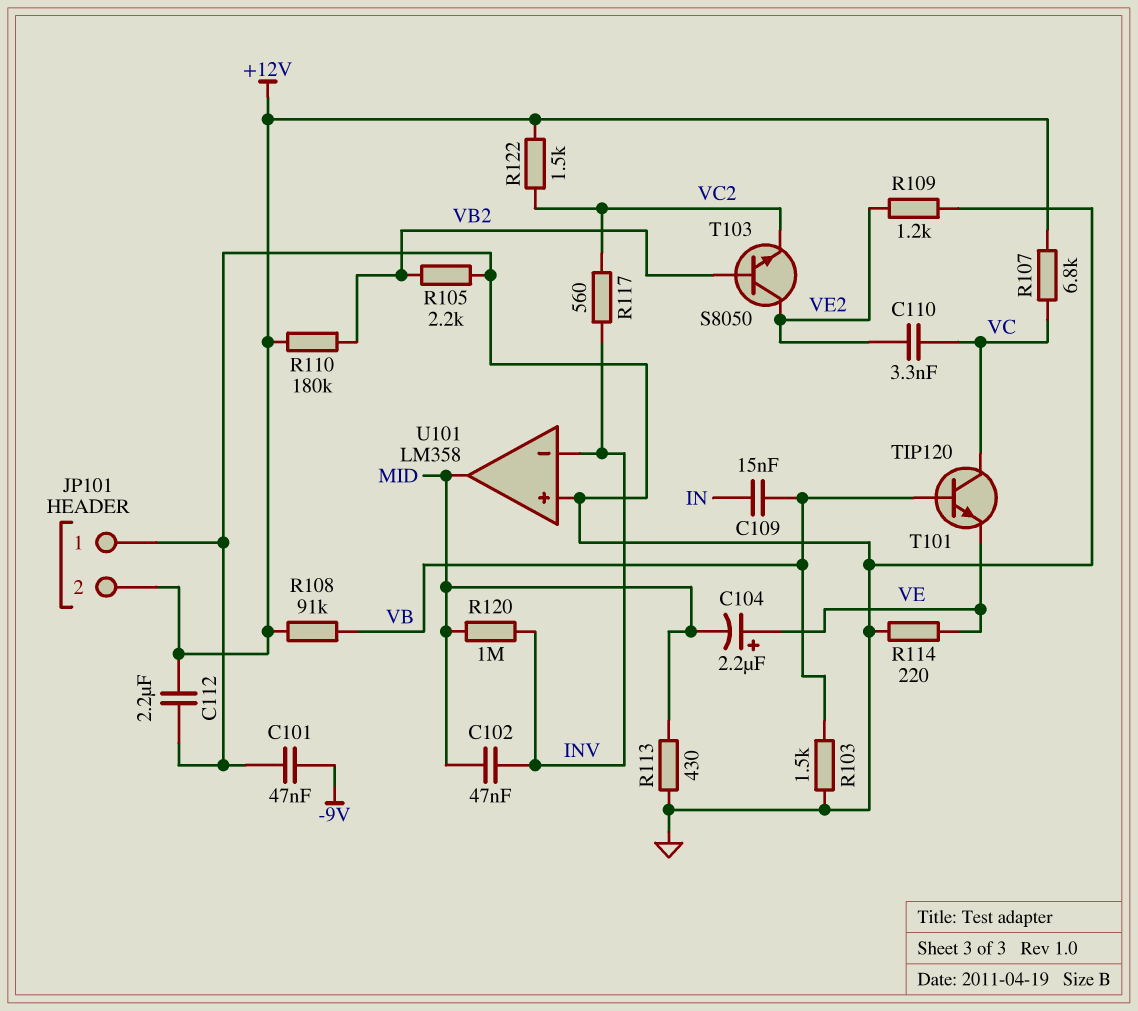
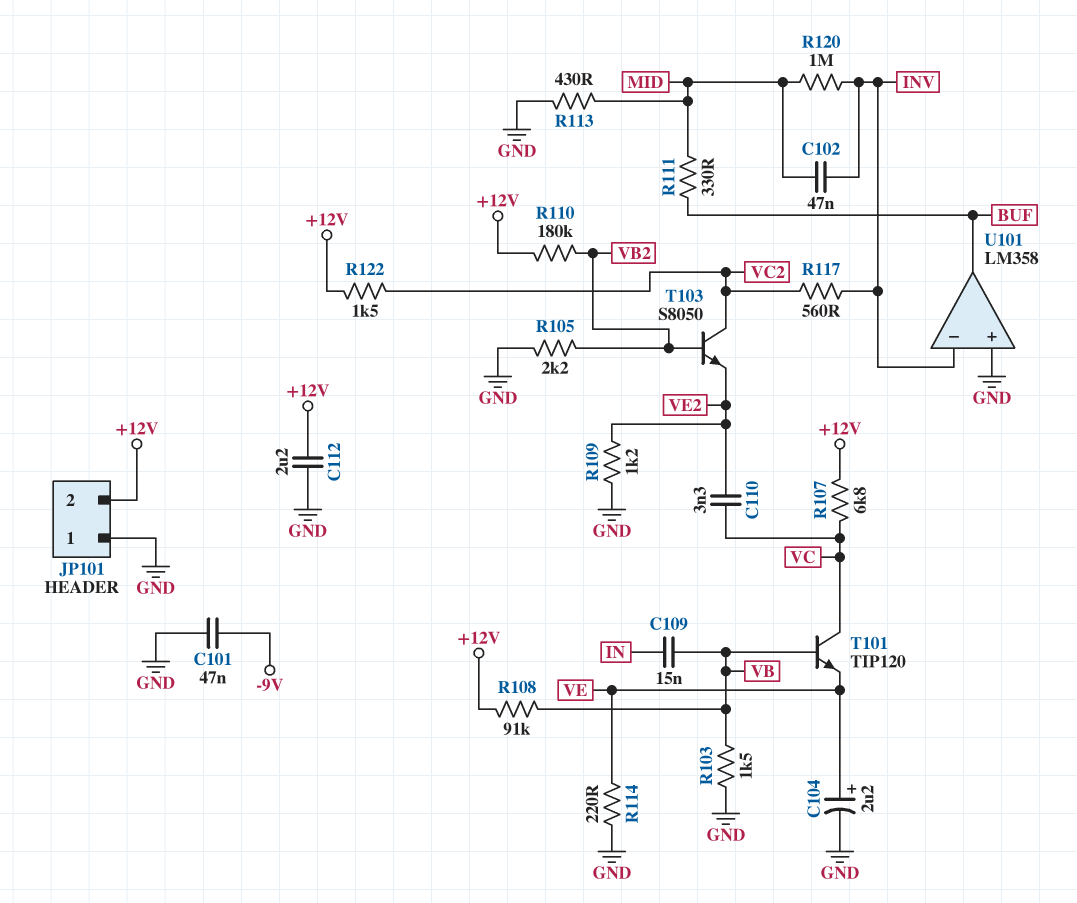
C104: 2.2uF (plus VE, minus MID) -> 2.2uF (plus VE, minus GND)
R111: none -> 330 (BUF, MID)
T103: NPN S8050 (B VB2, C VE2, E VC2) -> NPN S8050 (B VB2, C VC2, E VE2)
U101 pin out: MID -> BUF

